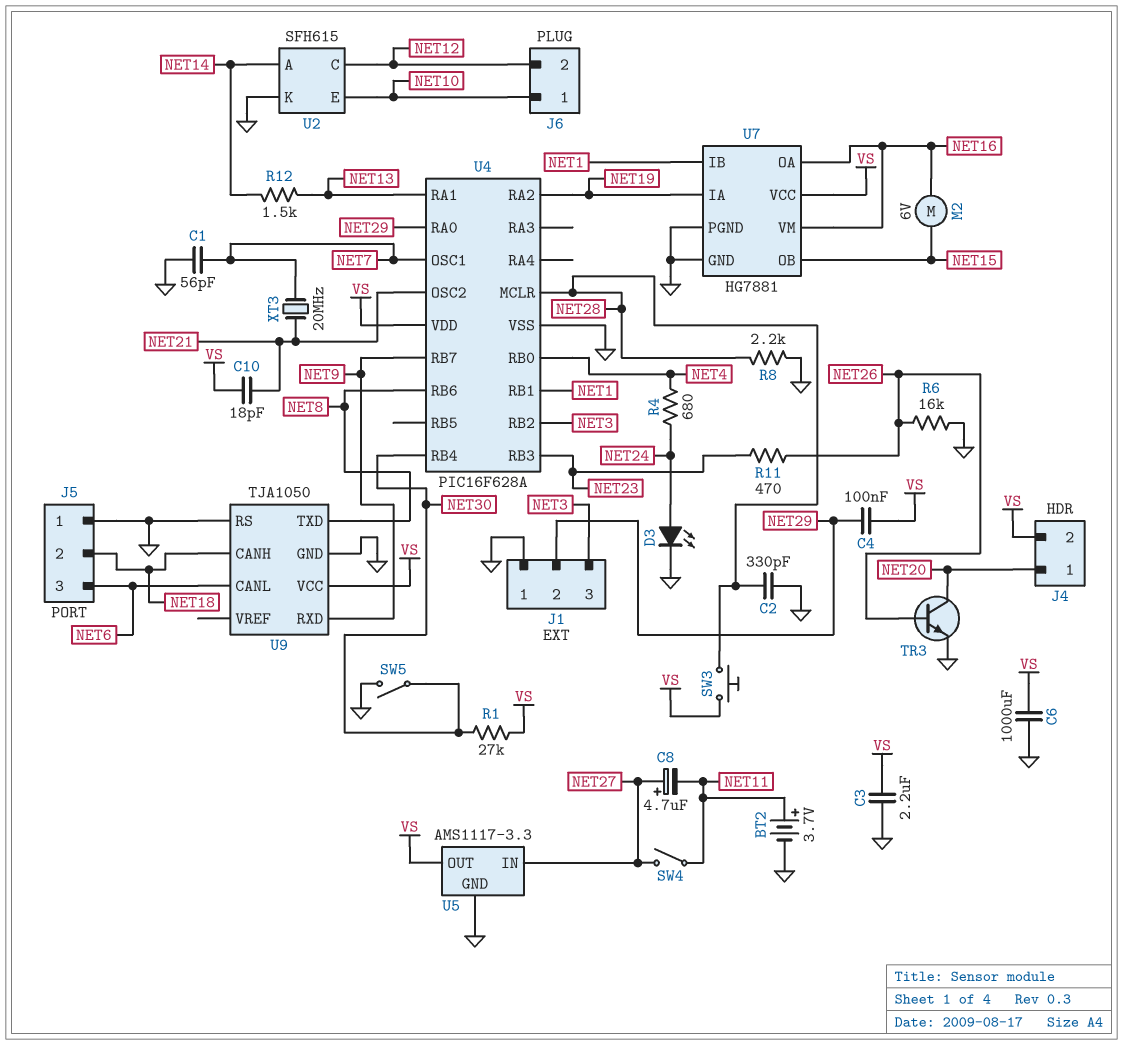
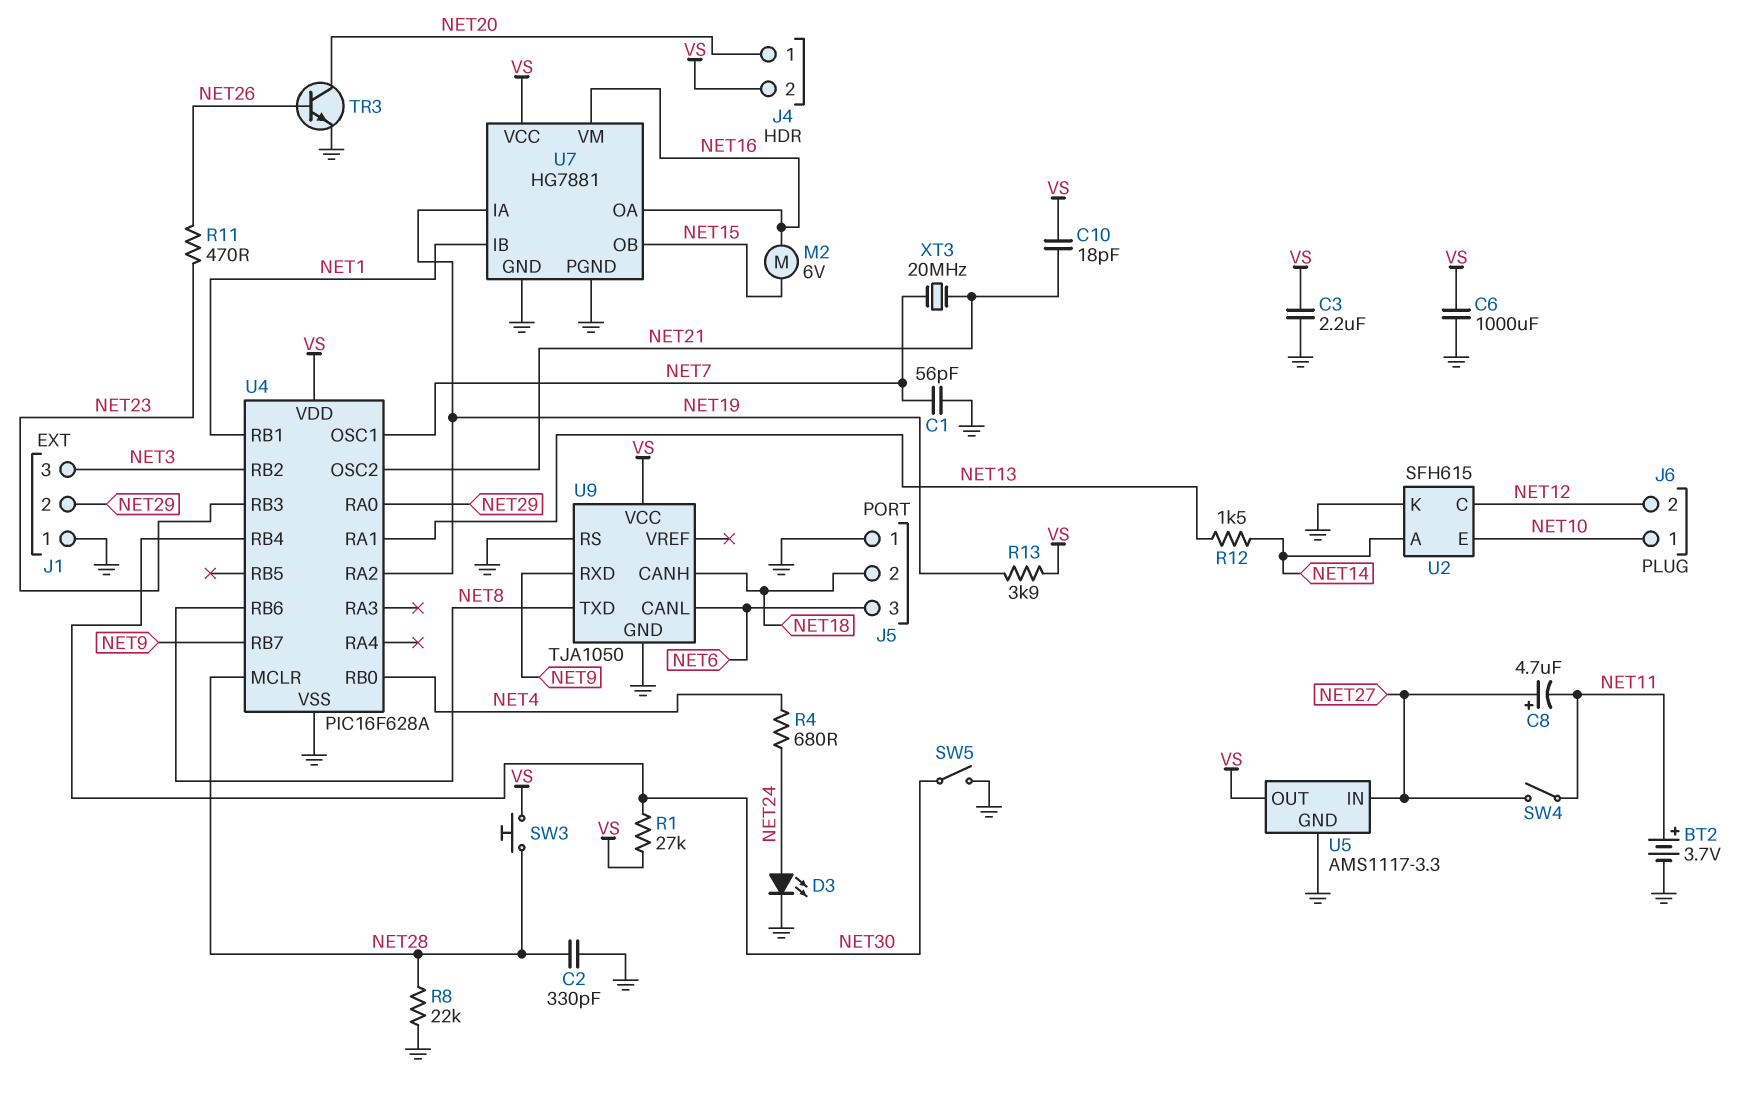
C4: 100nF (NET29, VS) -> none
R6: 16k (GND, NET26) -> none
R8: 2.2k (GND, NET28) -> 22k (GND, NET28)
R13: none -> 3.9k (NET19, VS)

